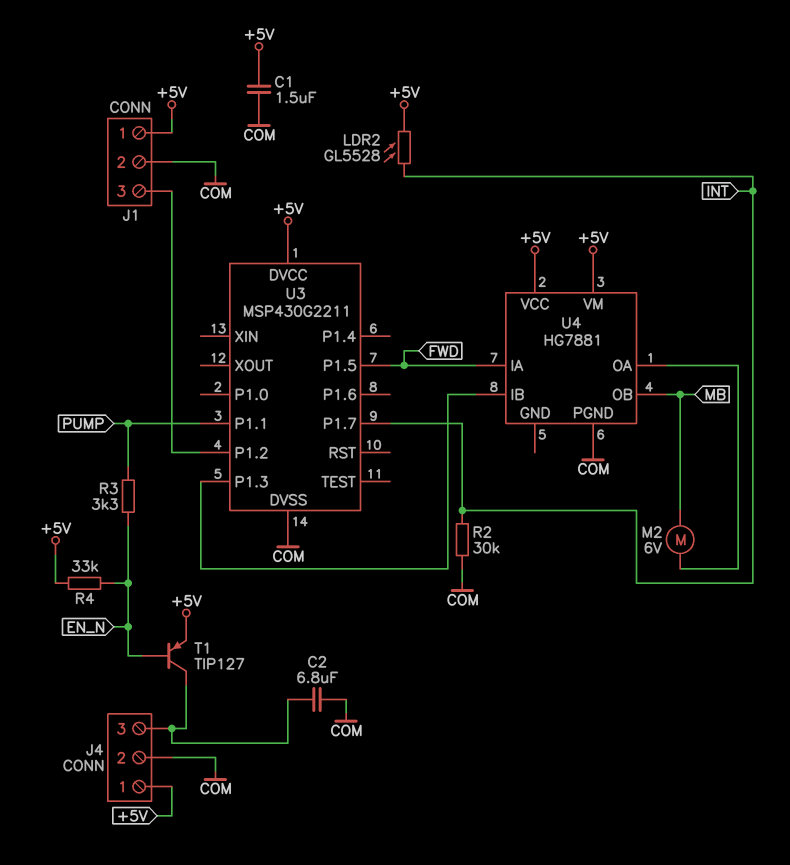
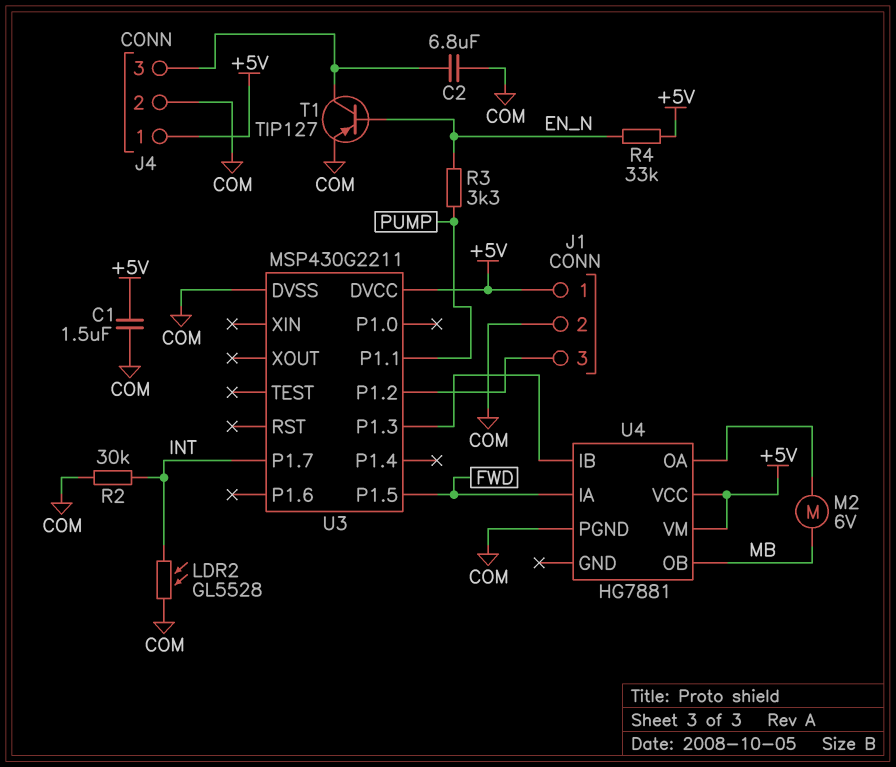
LDR2: GL5528 (+5V, INT) -> GL5528 (COM, INT)
T1: PNP TIP127 (B EN_N, C J4/3, E +5V) -> PNP TIP127 (B EN_N, C J4/3, E COM)

